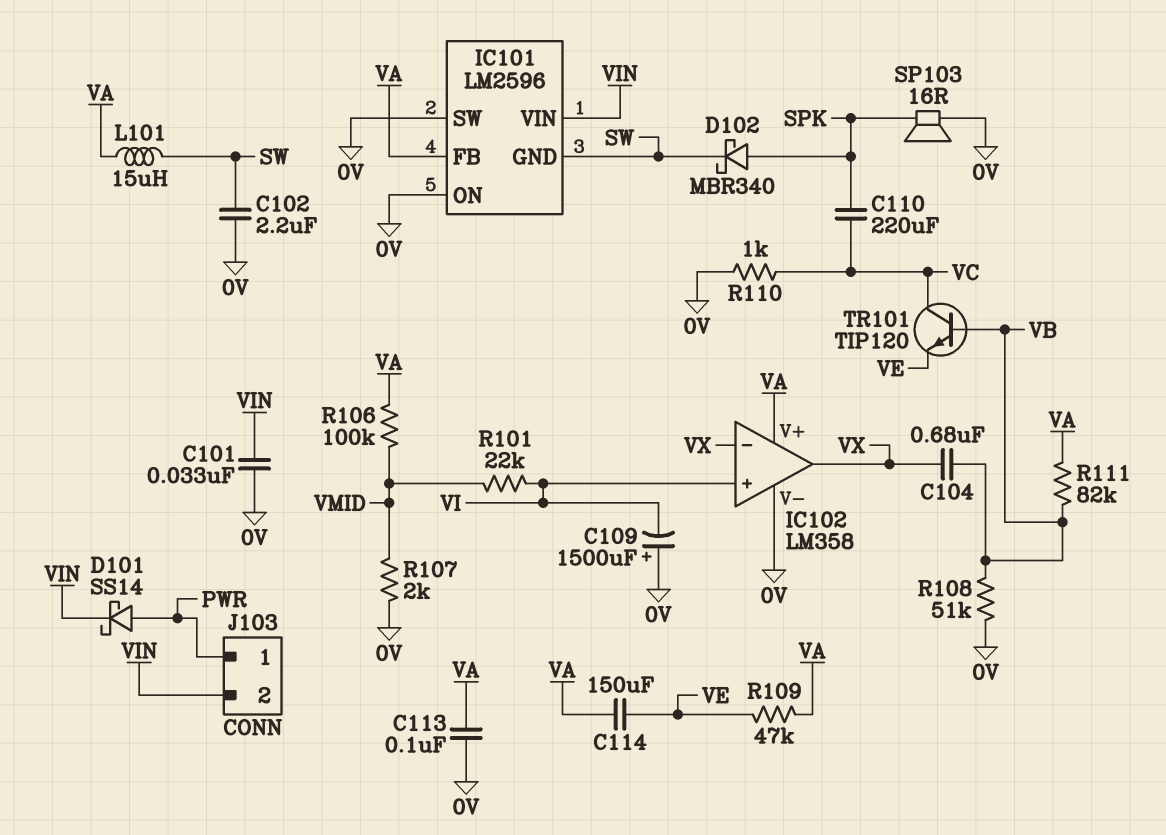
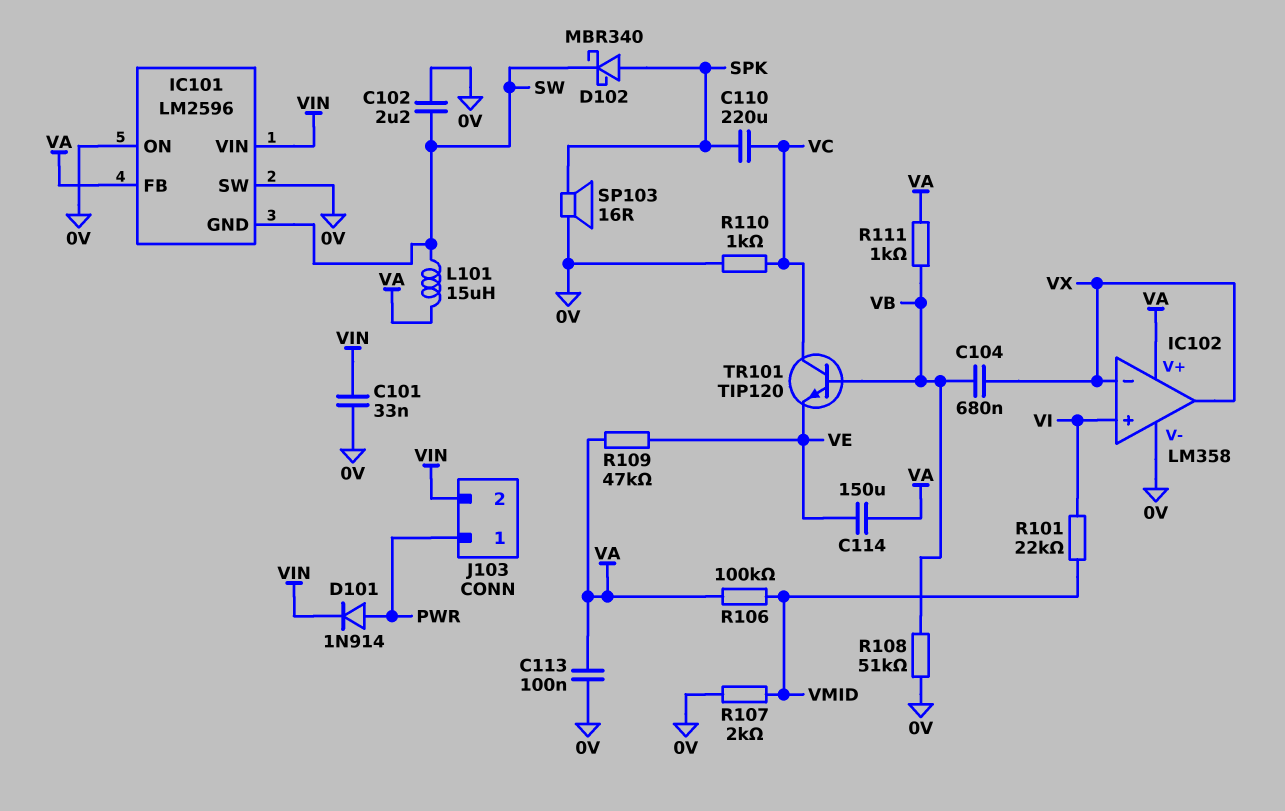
C109: 1500uF (plus 0V, minus VI) -> none
D101: schottky SS14 (A PWR, K VIN) -> diode 1N914 (A PWR, K VIN)
R111: 82k (VA, VB) -> 1k (VA, VB)

